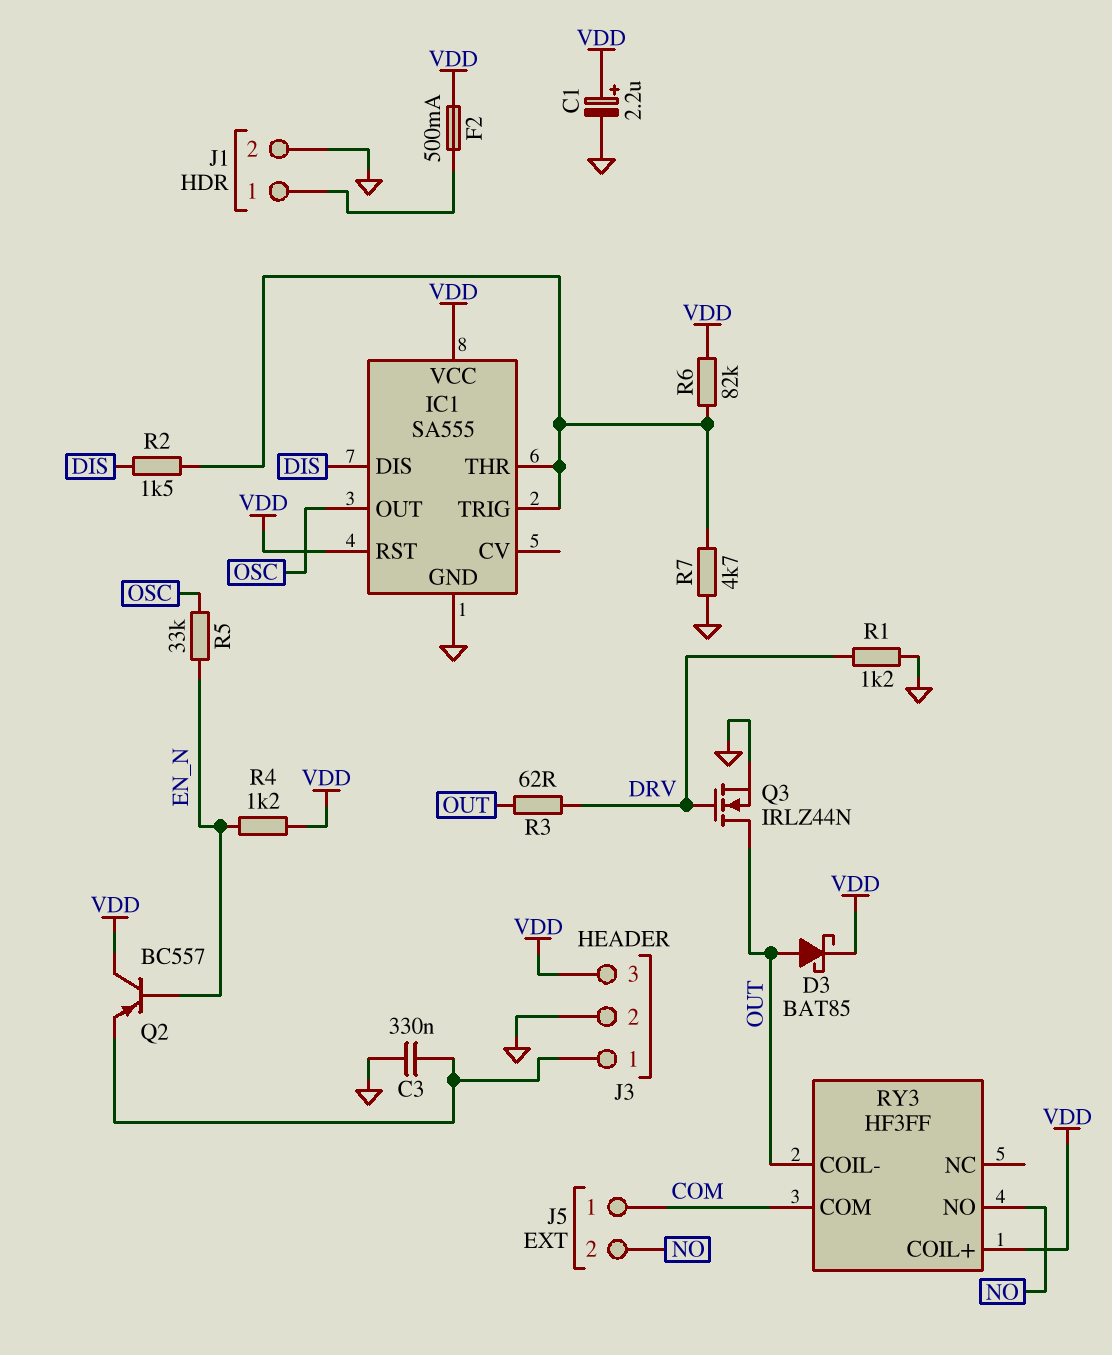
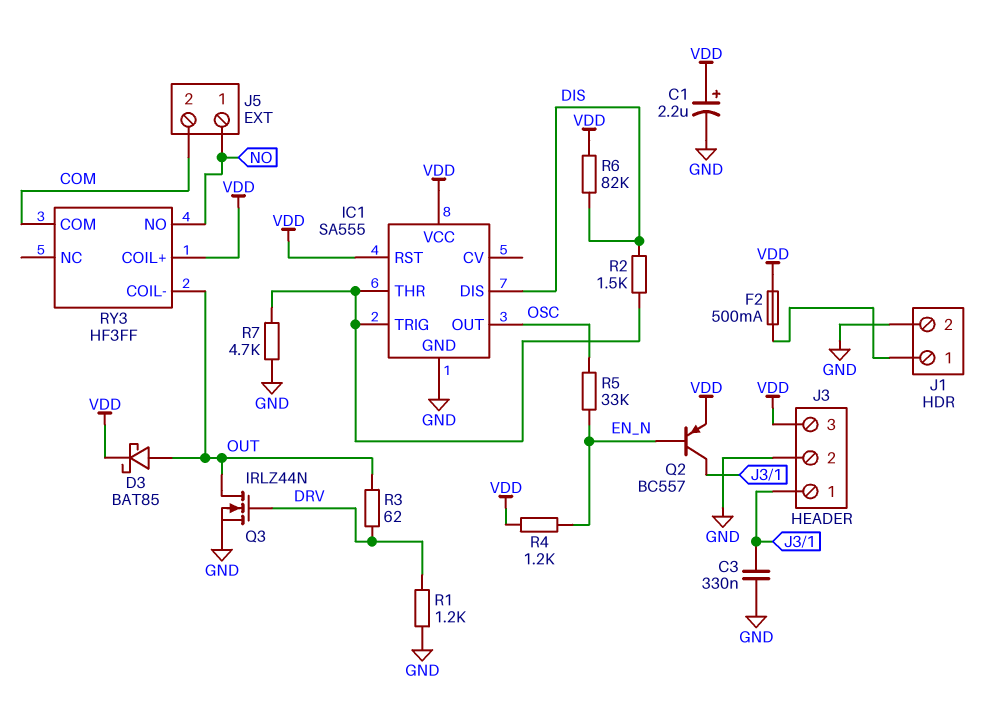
J5 pin 1: COM -> NO
J5 pin 2: NO -> COM
Q2: PNP BC557 (B EN_N, C VDD, E J3/1) -> PNP BC557 (B EN_N, C J3/1, E VDD)
R6: 82k (IC1/THR, VDD) -> 82k (DIS, VDD)

